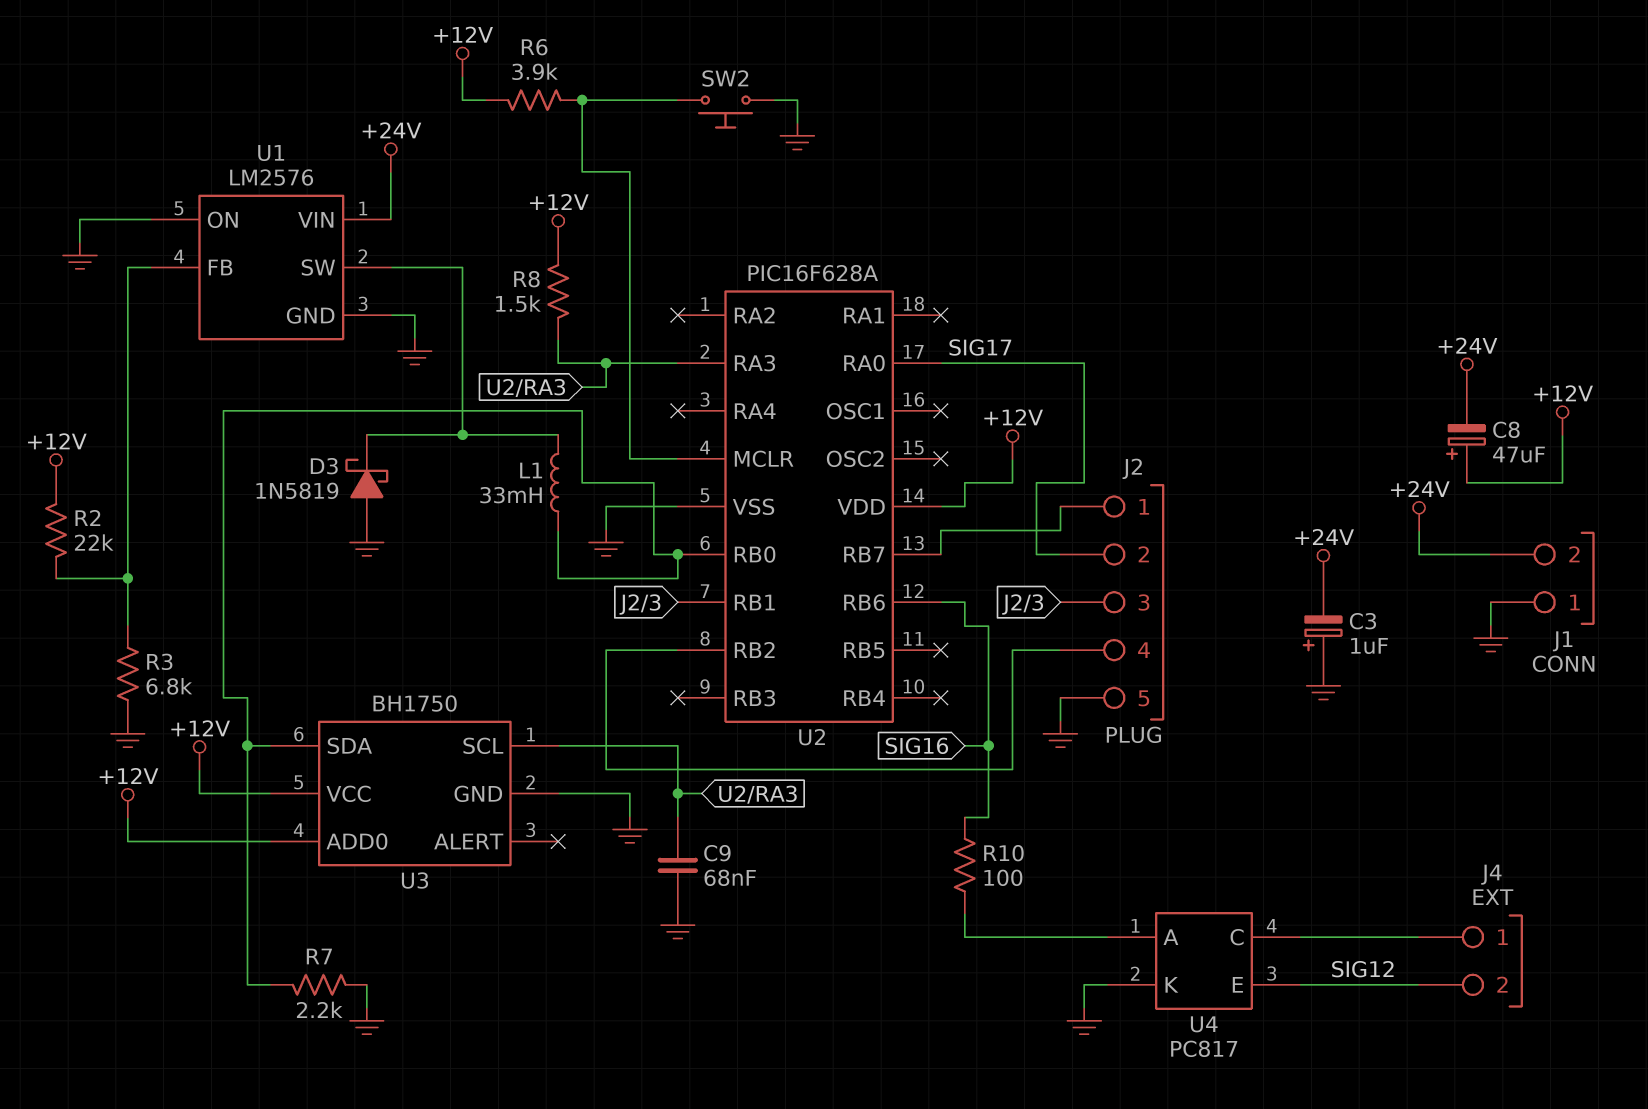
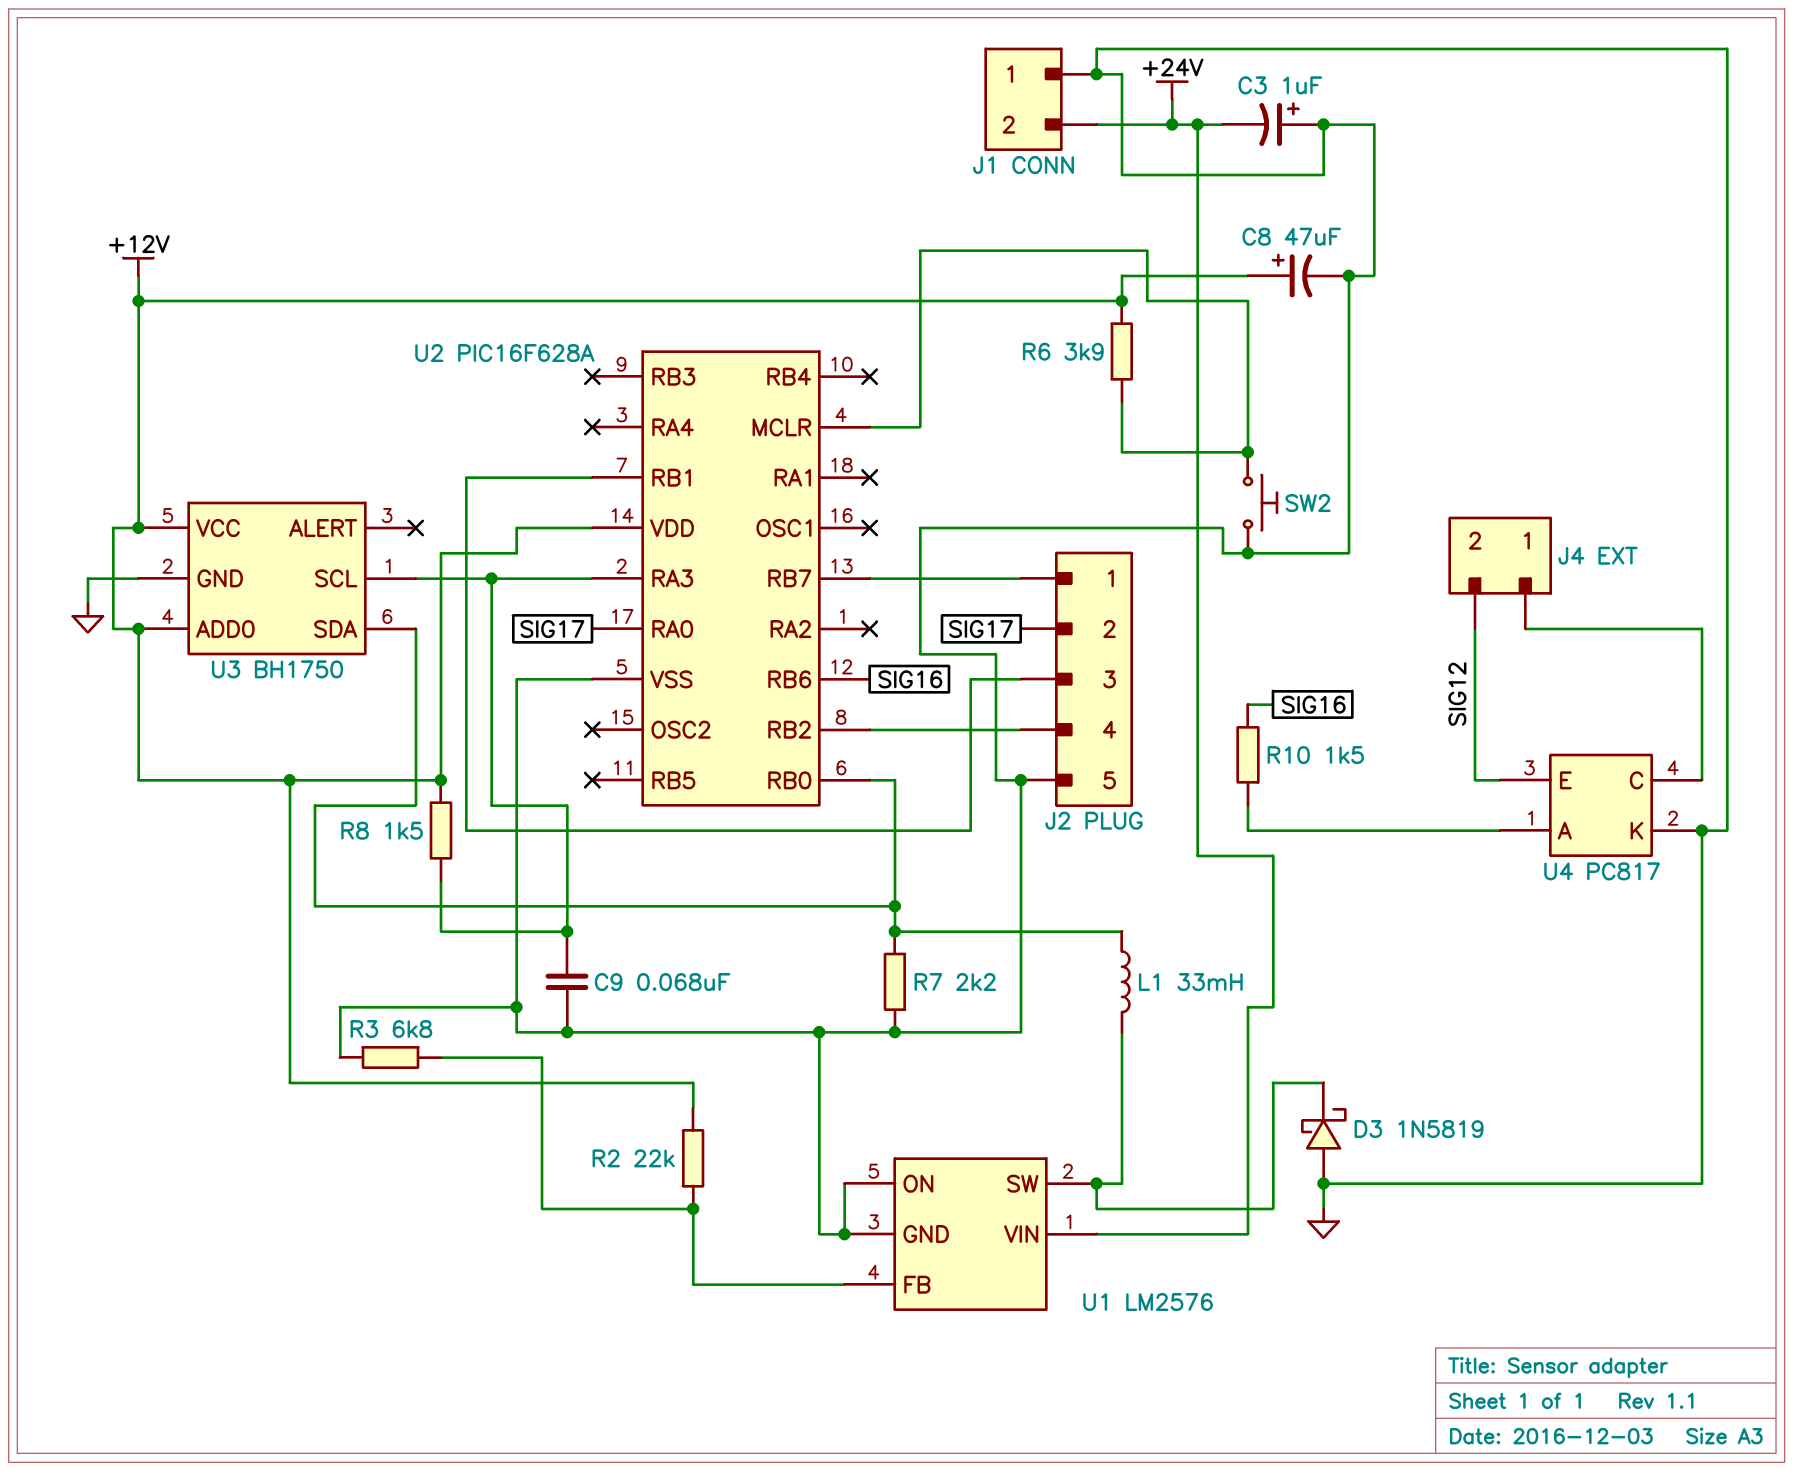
C8: 47uF (plus +12V, minus +24V) -> 47uF (plus +12V, minus GND)
R10: 100 (SIG16, U4/A) -> 1.5k (SIG16, U4/A)

